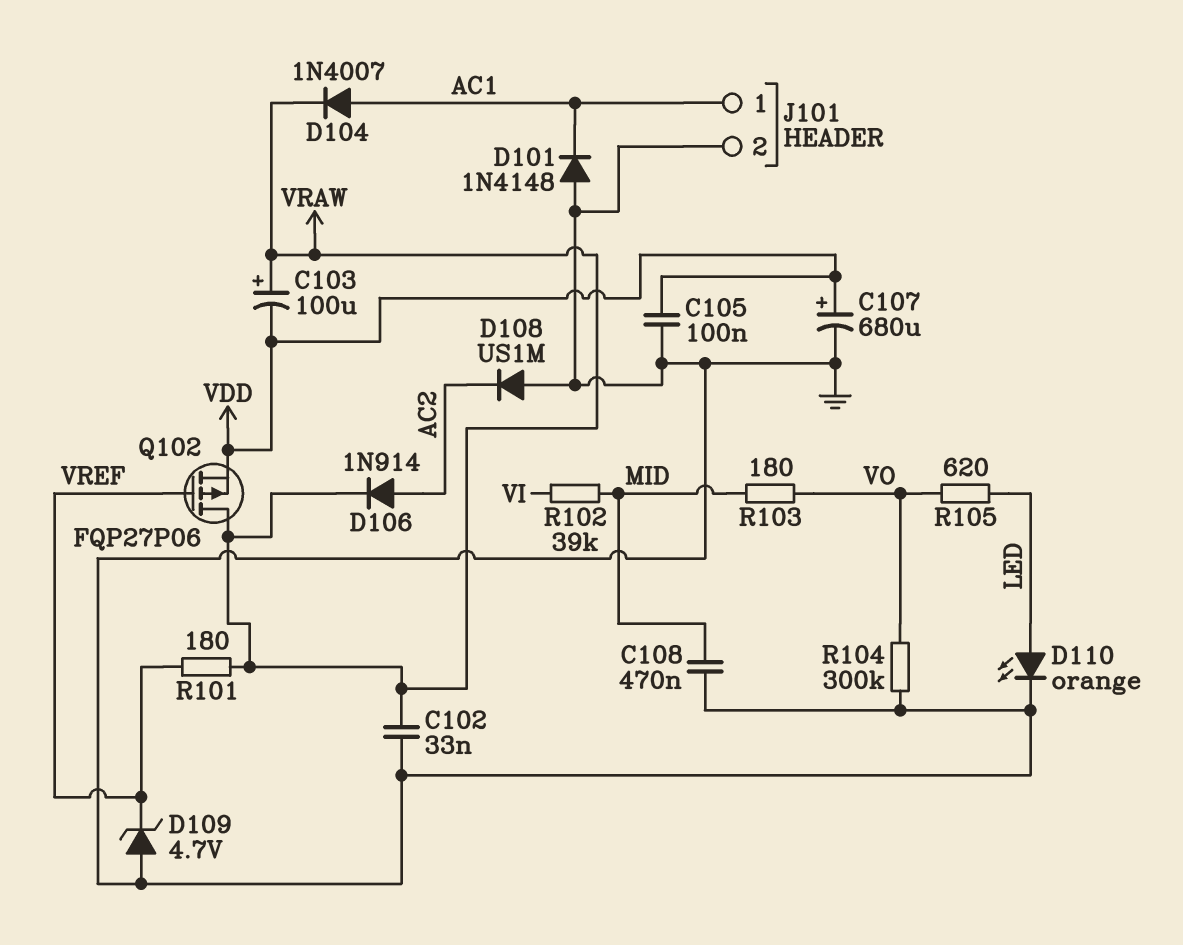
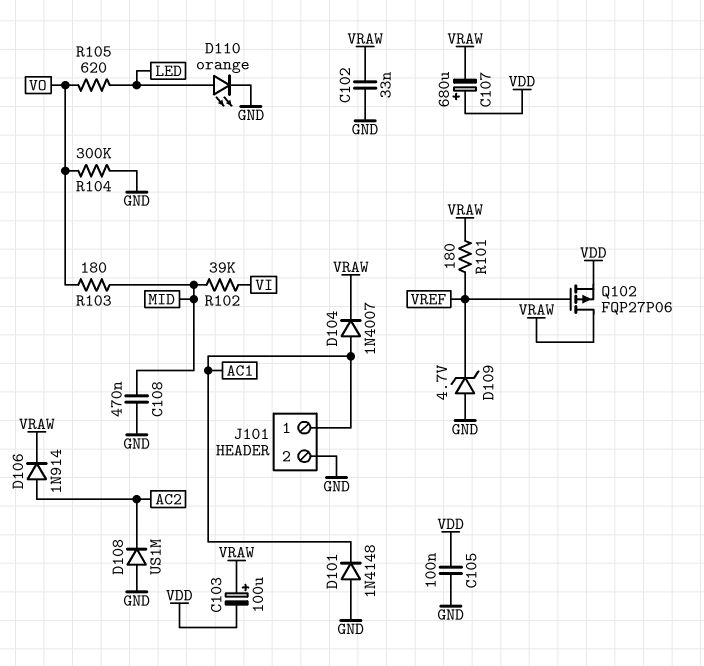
C107: 680uF (plus VDD, minus GND) -> 680uF (plus VDD, minus VRAW)

